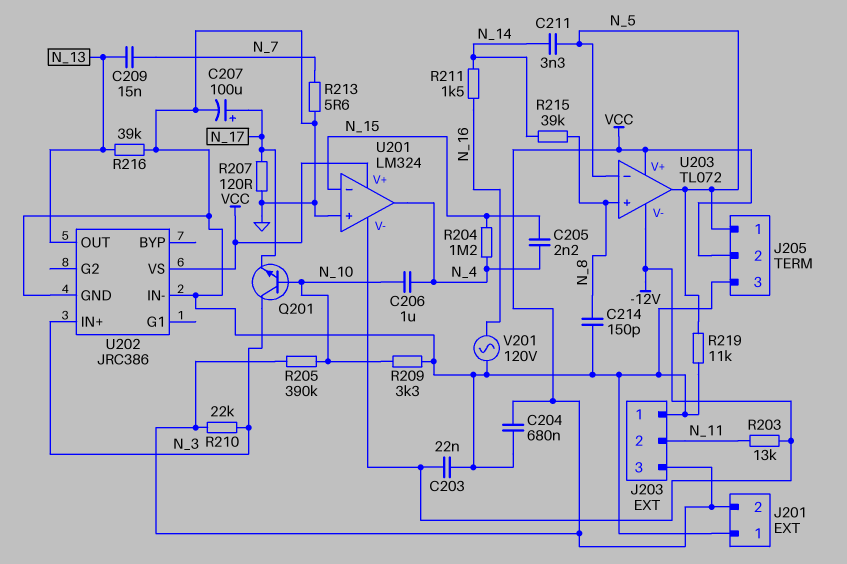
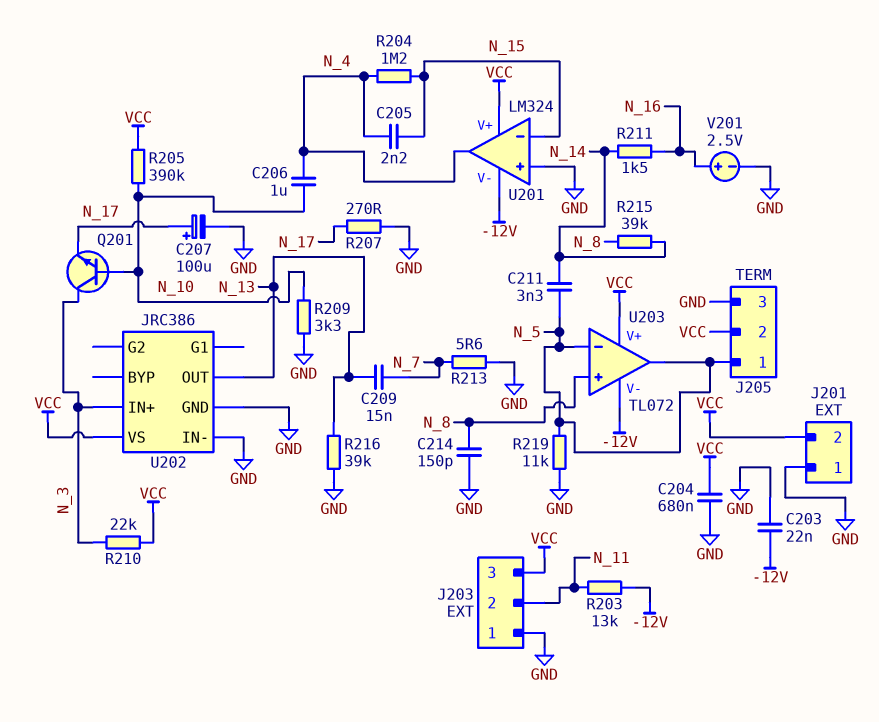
R207: 120 (GND, N_17) -> 270 (GND, N_17)
V201: AC 120V (GND, N_16) -> 2.5V (plus N_16, minus GND)

